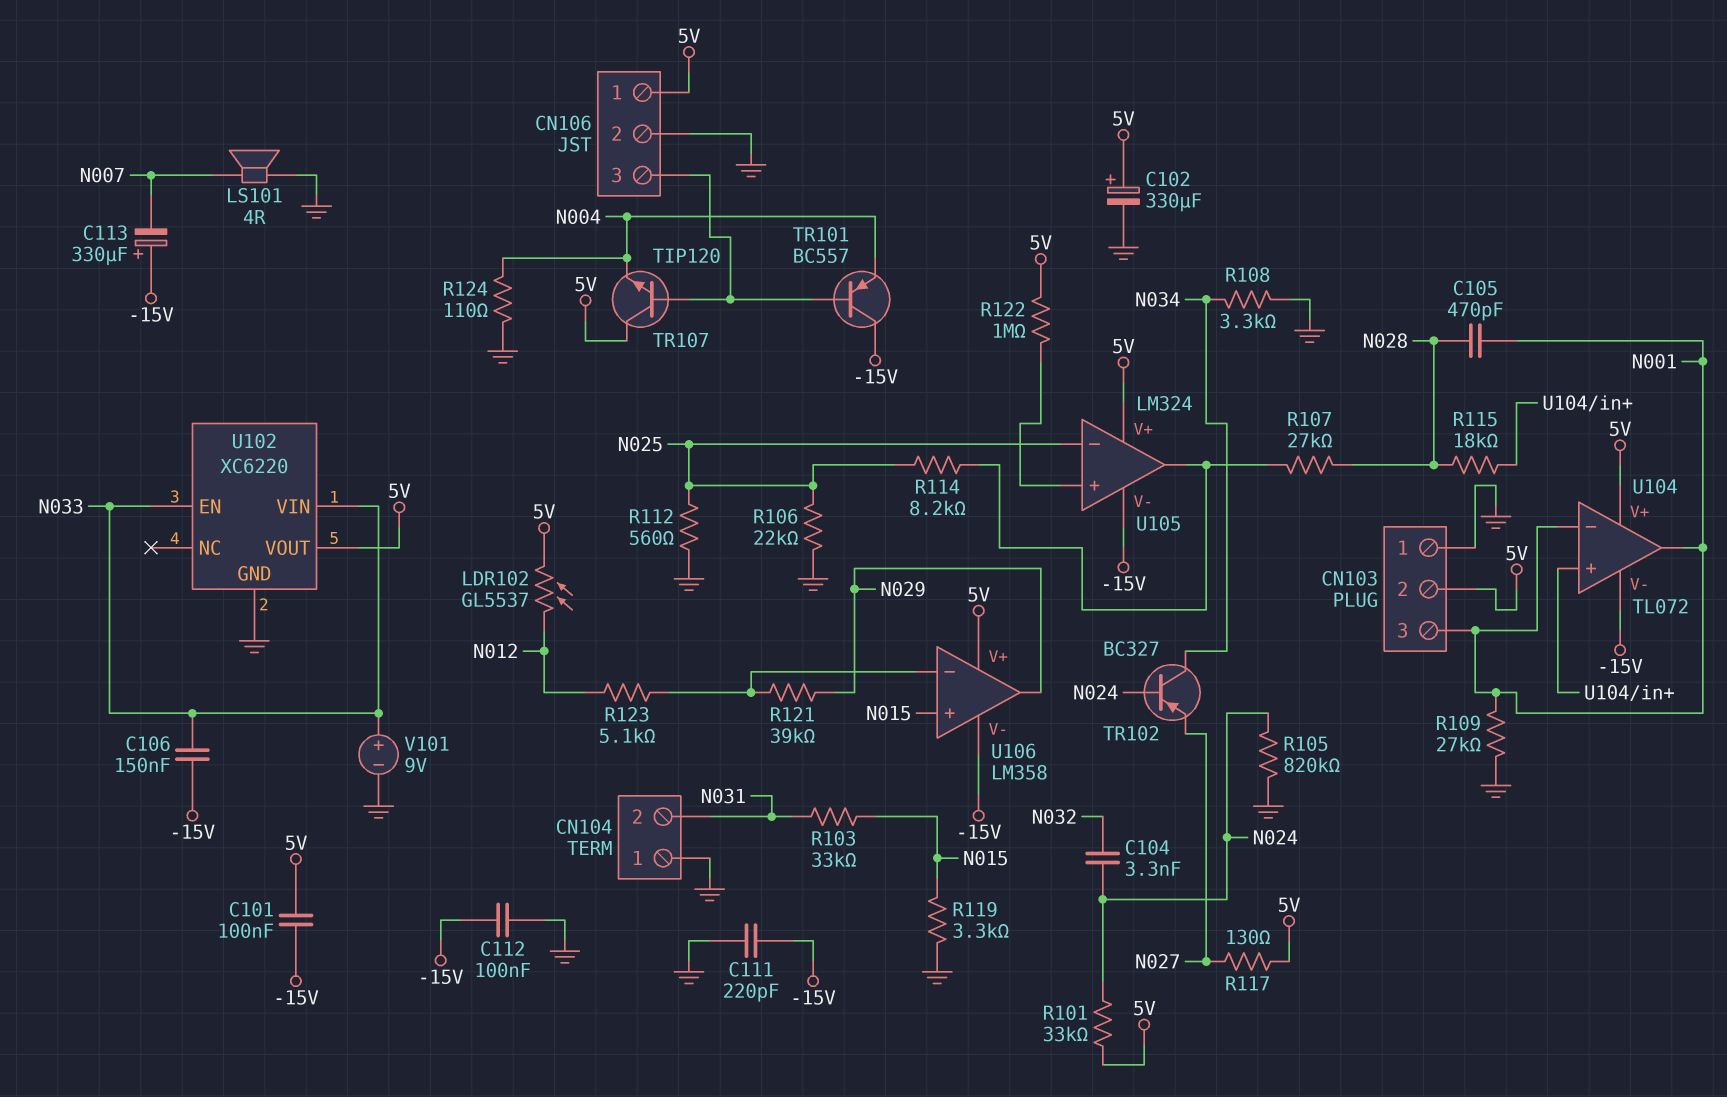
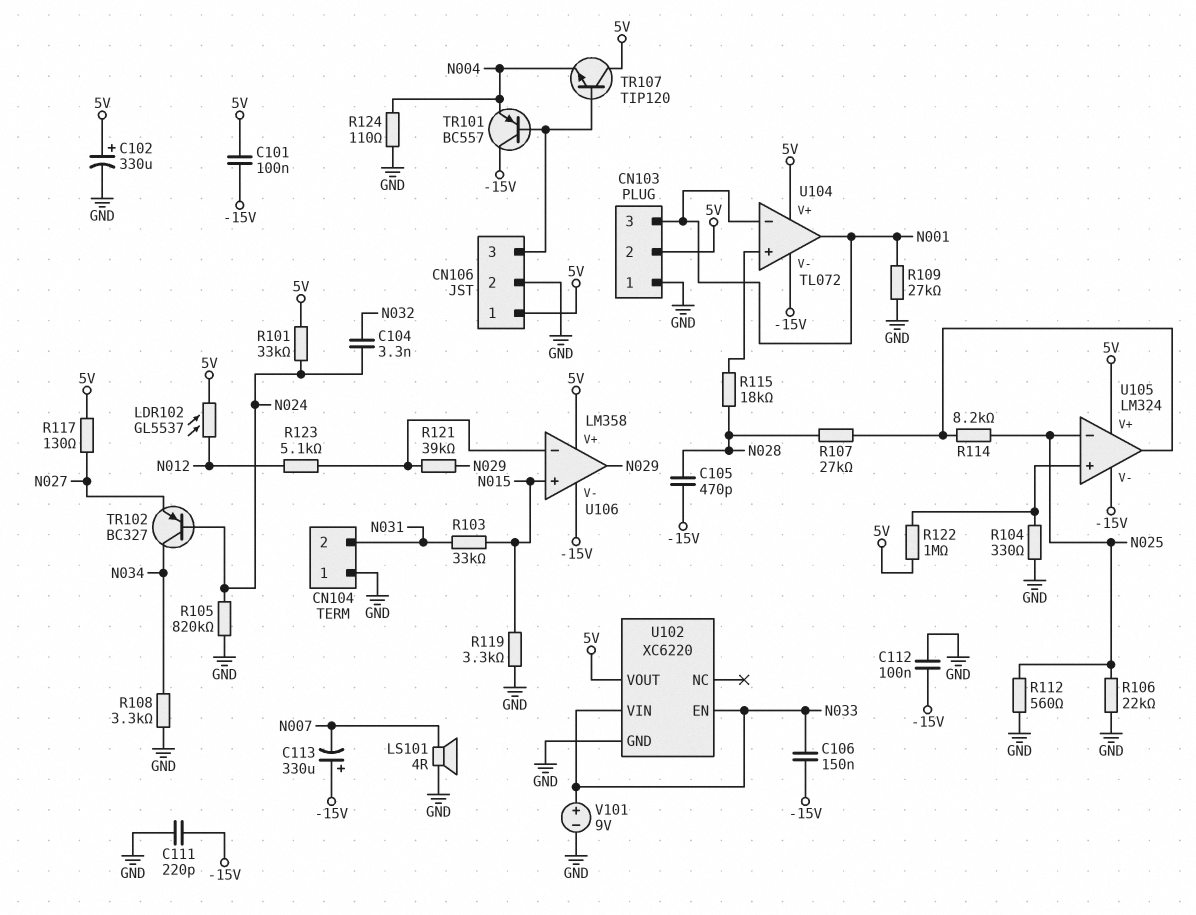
C105: 470pF (N001, N028) -> 470pF (-15V, N028)
R104: none -> 330 (GND, U105/in+)

